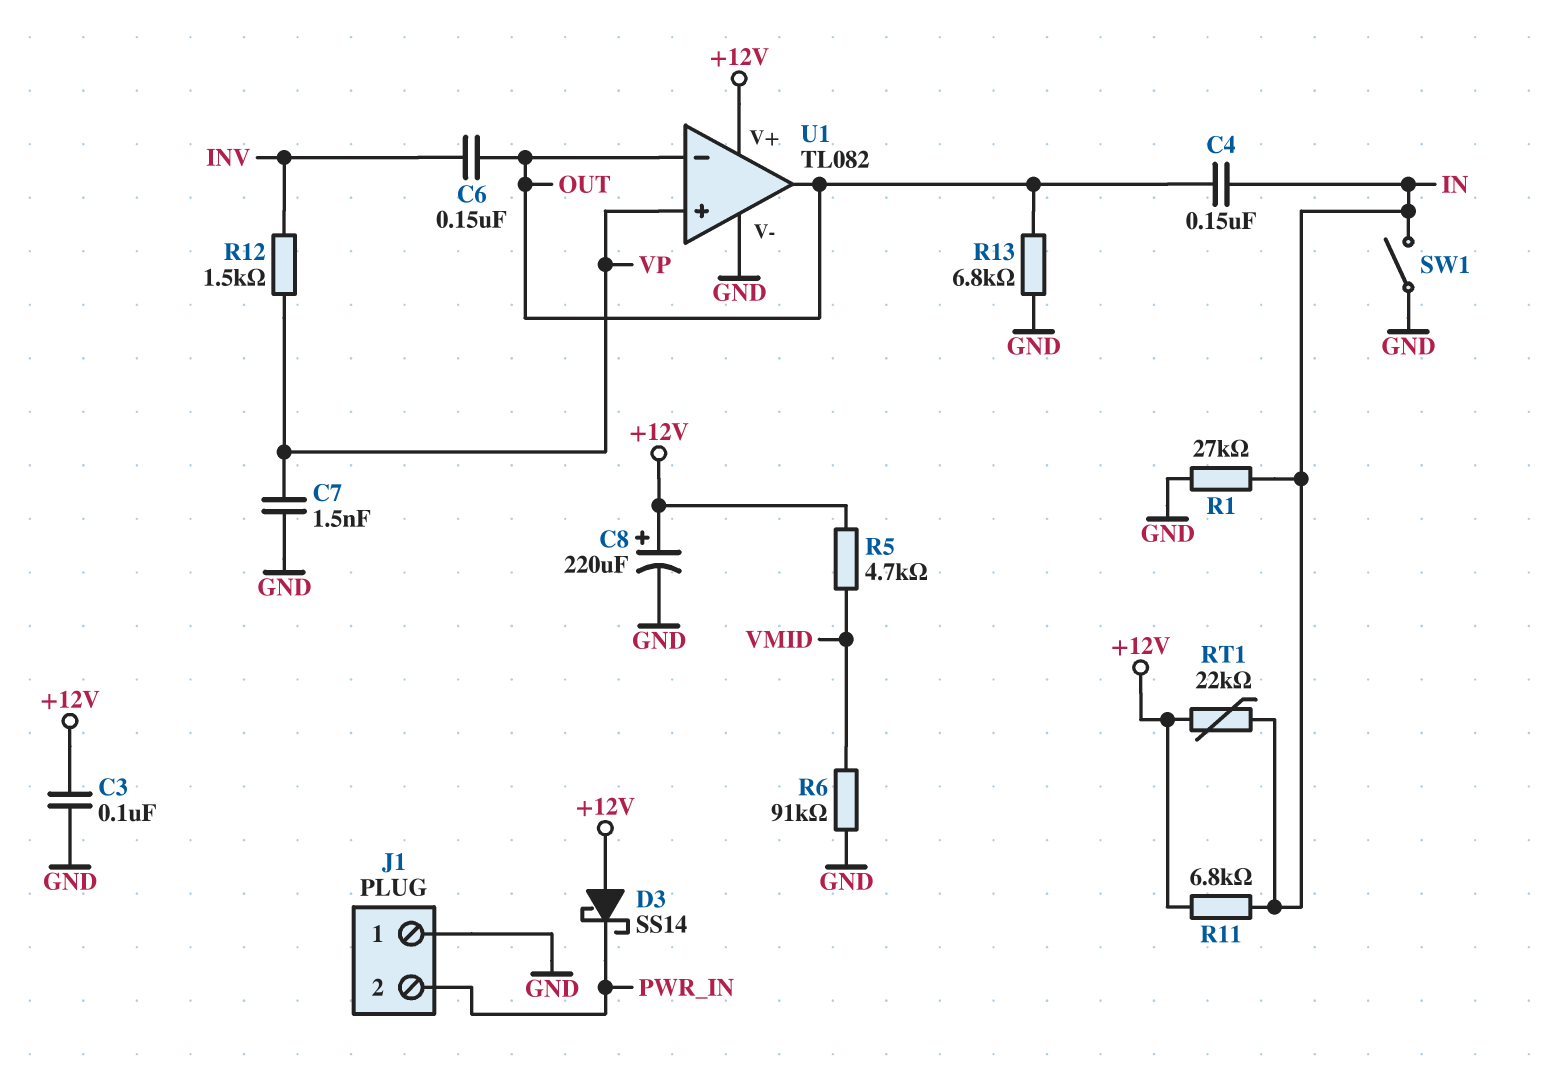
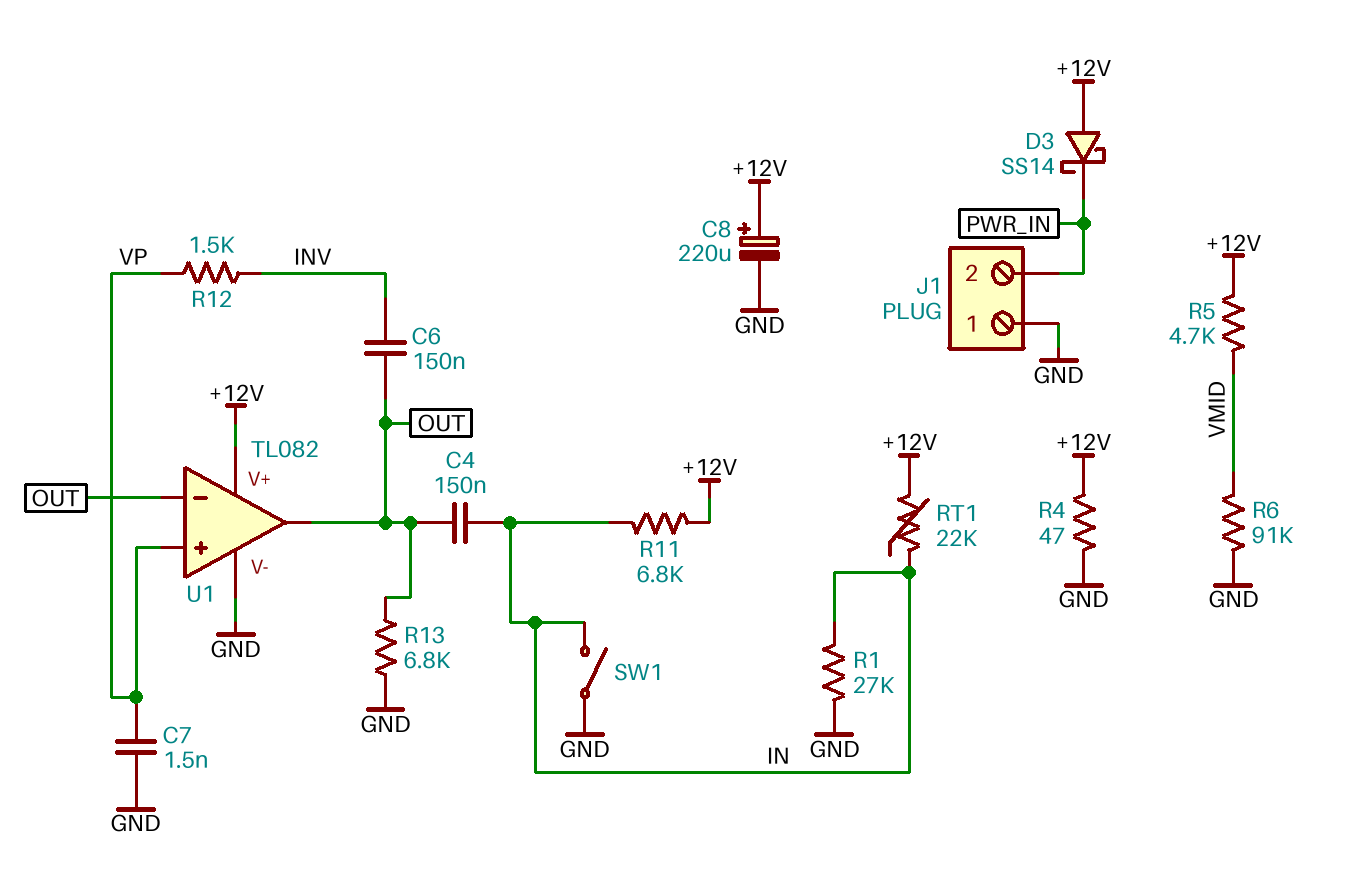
C3: 100nF (+12V, GND) -> none
R4: none -> 47 (+12V, GND)

